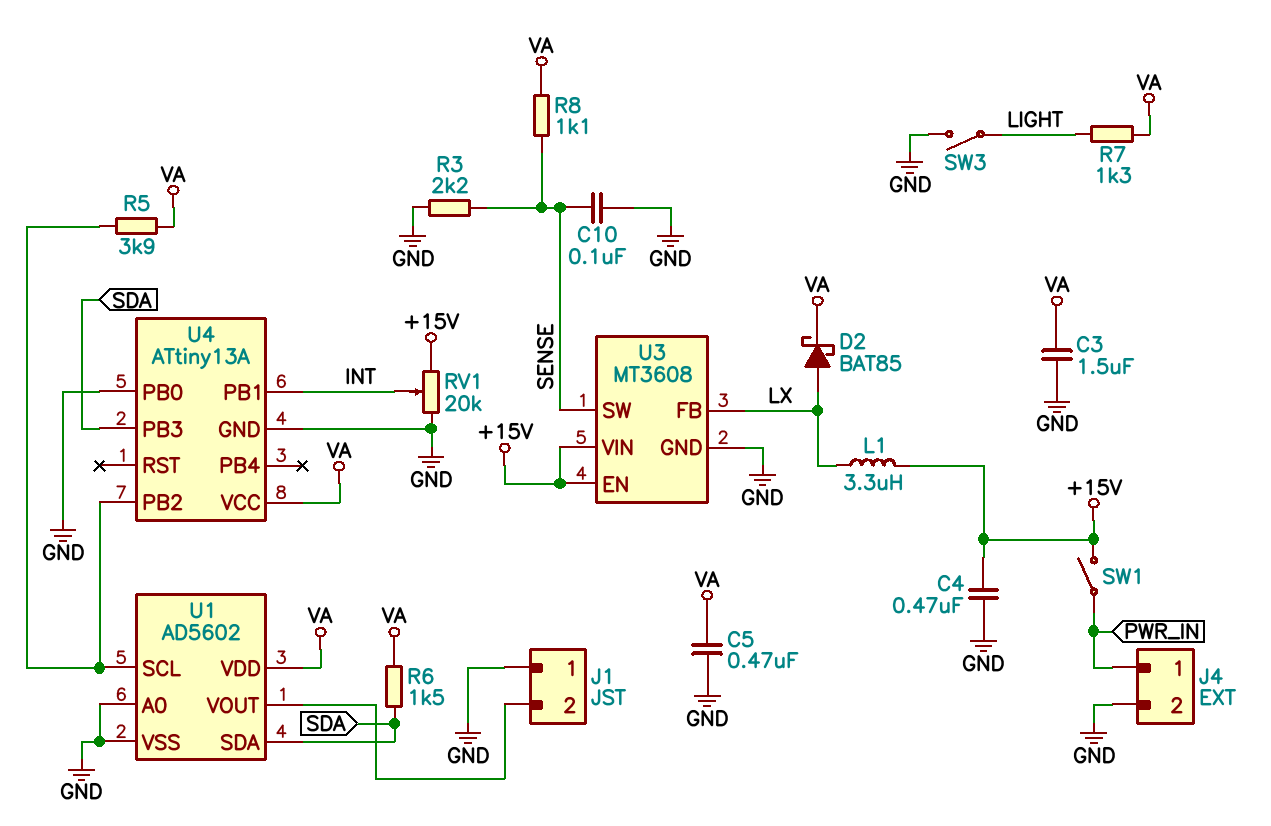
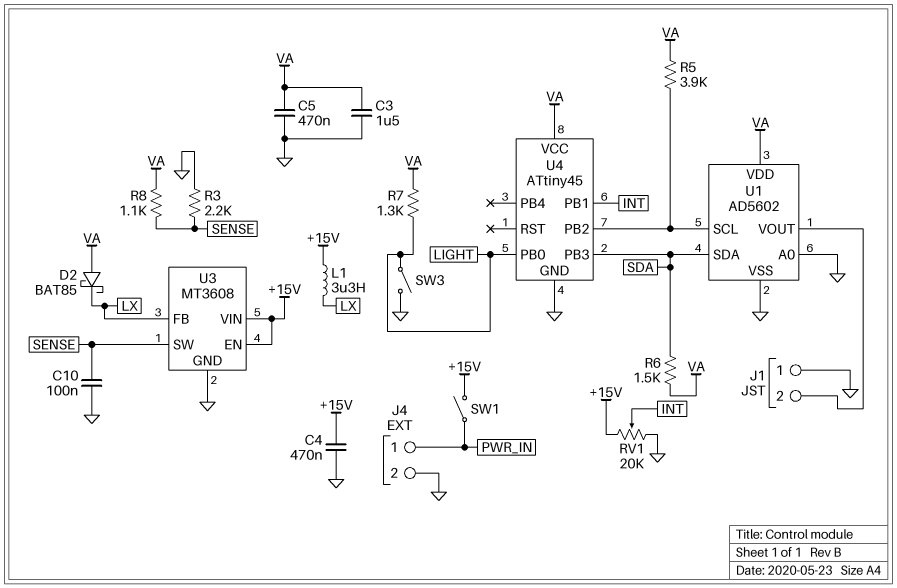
D2: schottky BAT85 (A LX, K VA) -> schottky BAT85 (A VA, K LX)
U4: ATtiny13A -> ATtiny45
U4 pin PB0: GND -> LIGHT

